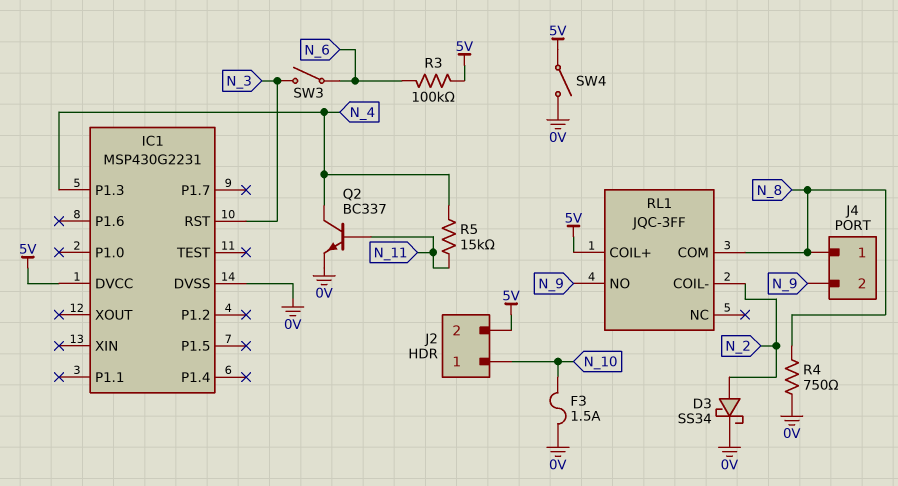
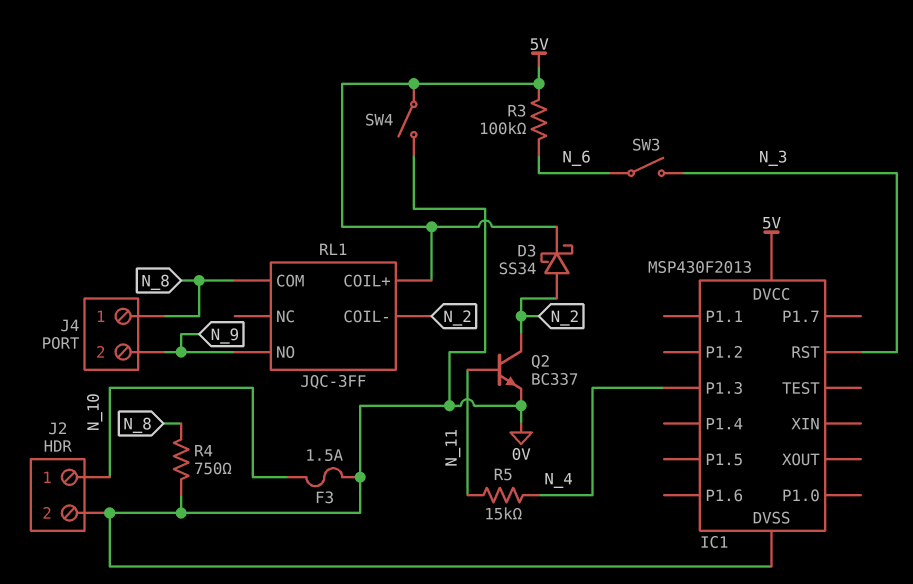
D3: schottky SS34 (A N_2, K 0V) -> schottky SS34 (A N_2, K 5V)
IC1: MSP430G2231 -> MSP430F2013
J2 pin 2: 5V -> 0V
Q2: NPN BC337 (B N_11, C N_4, E 0V) -> NPN BC337 (B N_11, C N_2, E 0V)

